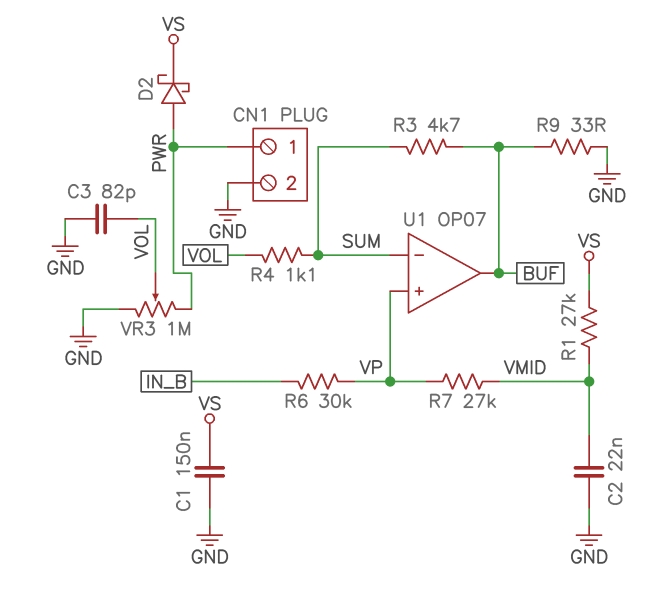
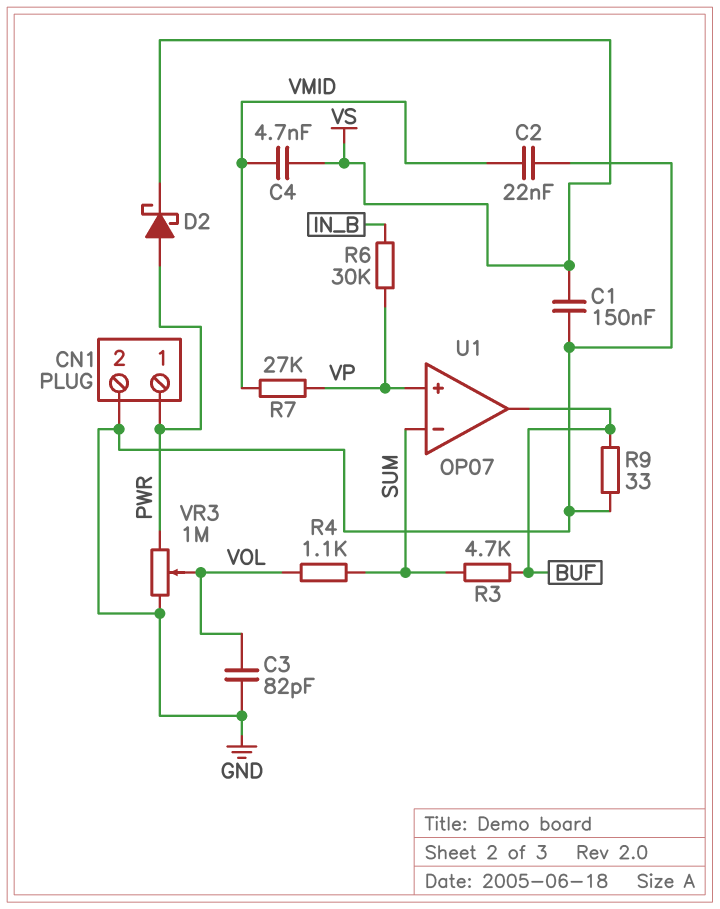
C4: none -> 4.7nF (VMID, VS)
R1: 27k (VMID, VS) -> none

